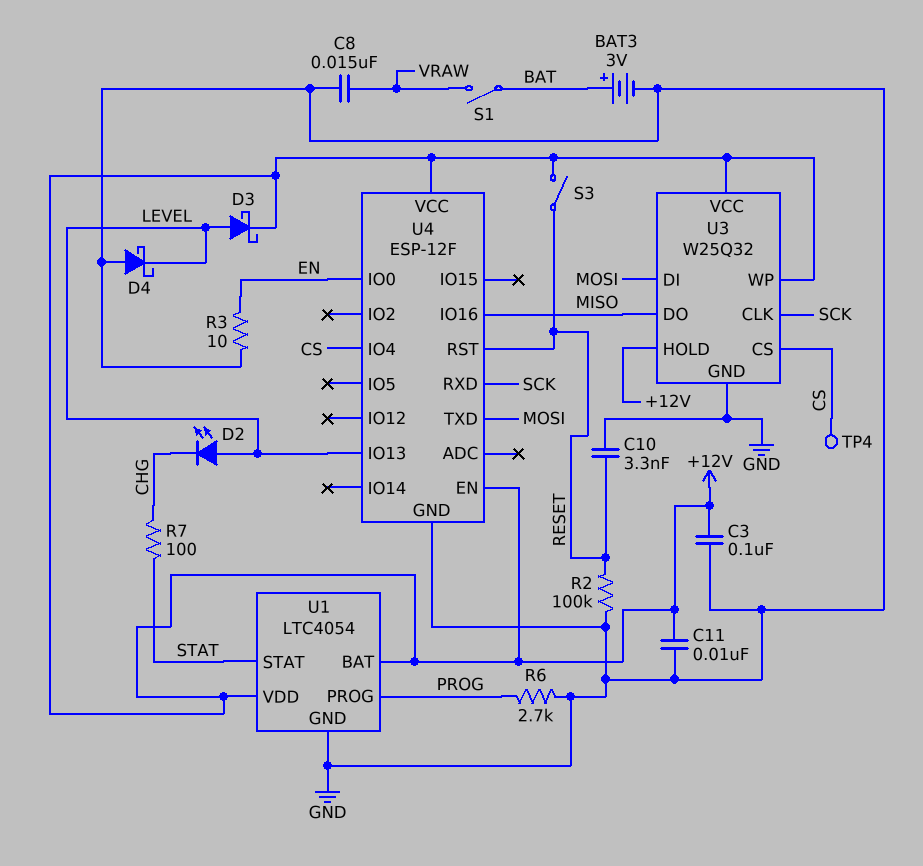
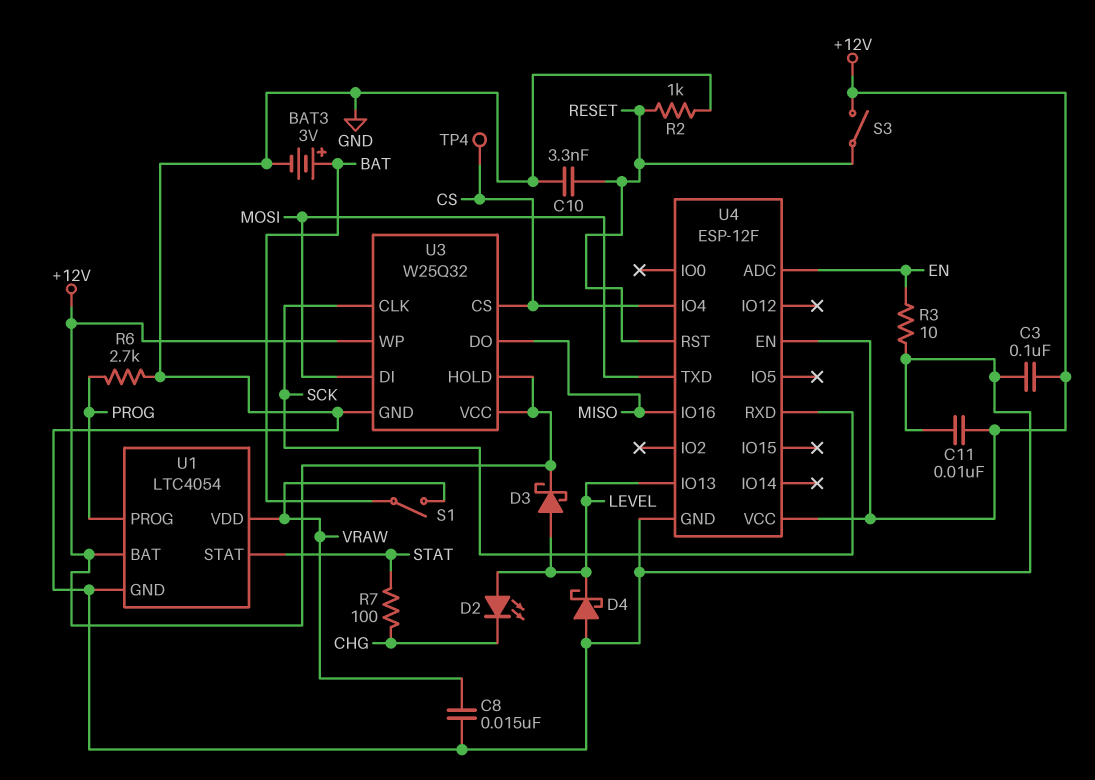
R2: 100k (GND, RESET) -> 1k (GND, RESET)
U1 pin VDD: +12V -> VRAW
U4 pin ADC: none -> EN
U4 pin IO0: EN -> none

